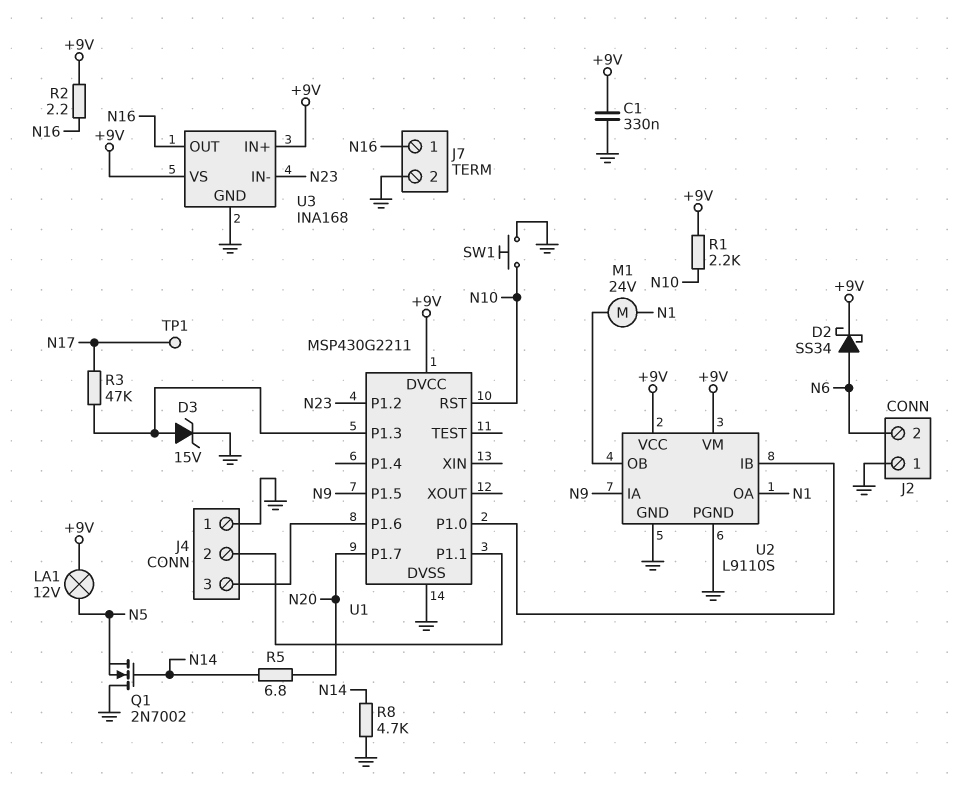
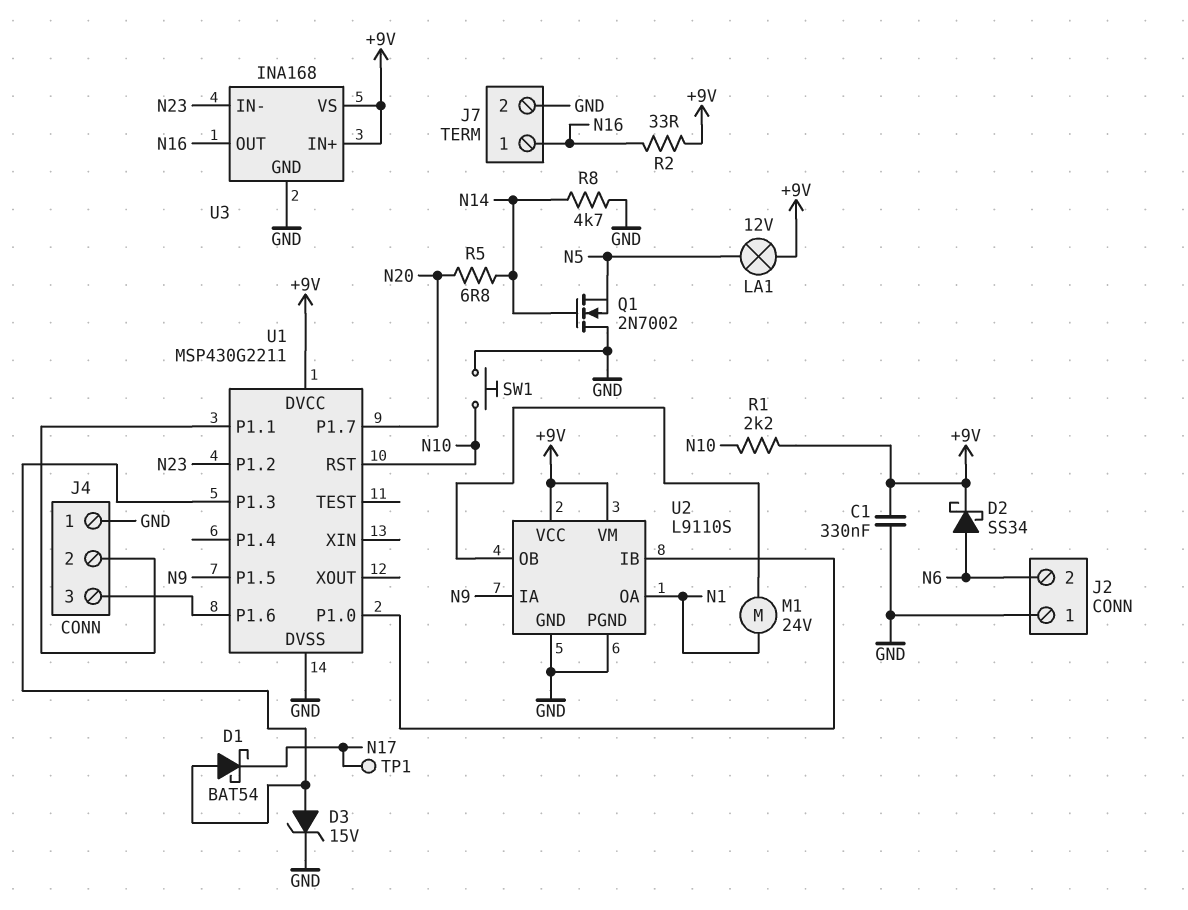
D1: none -> schottky BAT54 (A U1/P1.3, K N17)
R2: 2.2 (+9V, N16) -> 33 (+9V, N16)
R3: 47k (N17, U1/P1.3) -> none

